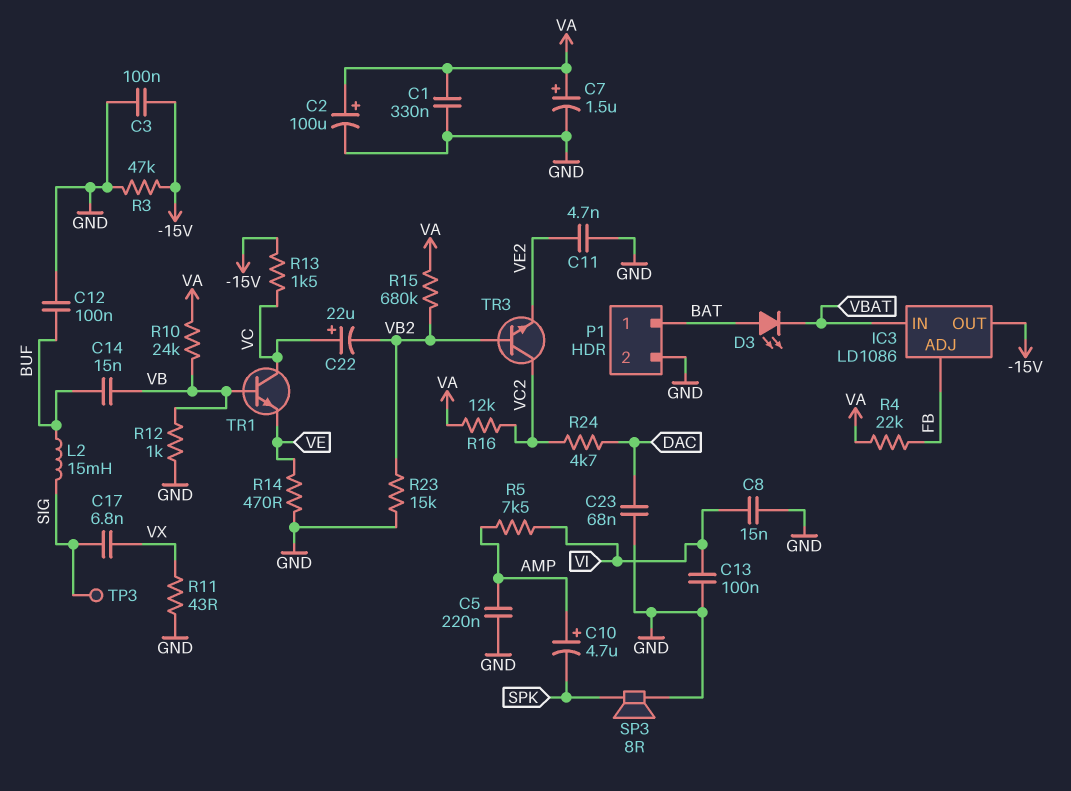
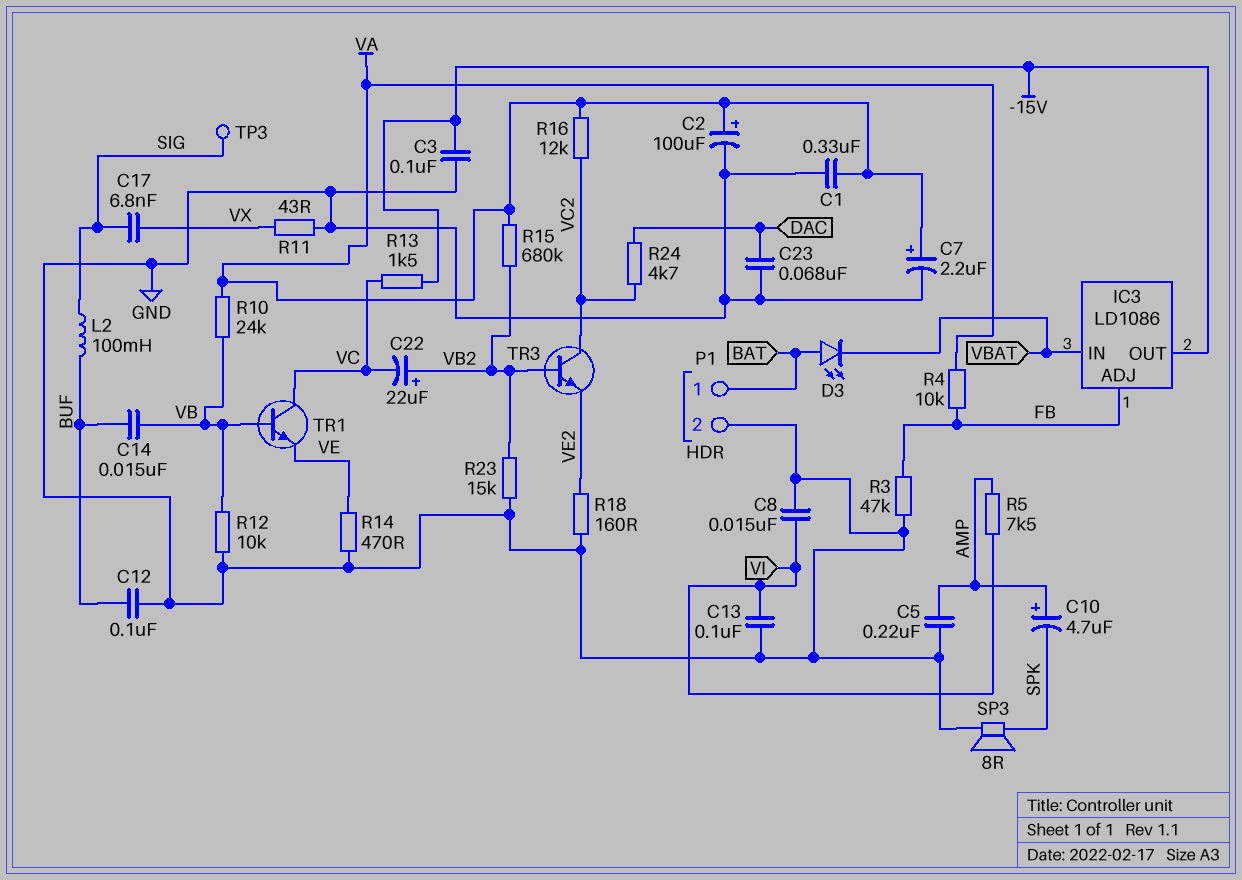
C7: 1.5uF (plus VA, minus GND) -> 2.2uF (plus VA, minus GND)
C11: 4.7nF (GND, VE2) -> none
C22: 22uF (plus VC, minus VB2) -> 22uF (plus VB2, minus VC)
L2: 15mH (BUF, SIG) -> 100mH (BUF, SIG)
R3: 47k (-15V, GND) -> 47k (FB, GND)
R4: 22k (FB, VA) -> 10k (FB, VA)
R12: 1k (GND, VB) -> 10k (GND, VB)
R18: none -> 160 (GND, VE2)

